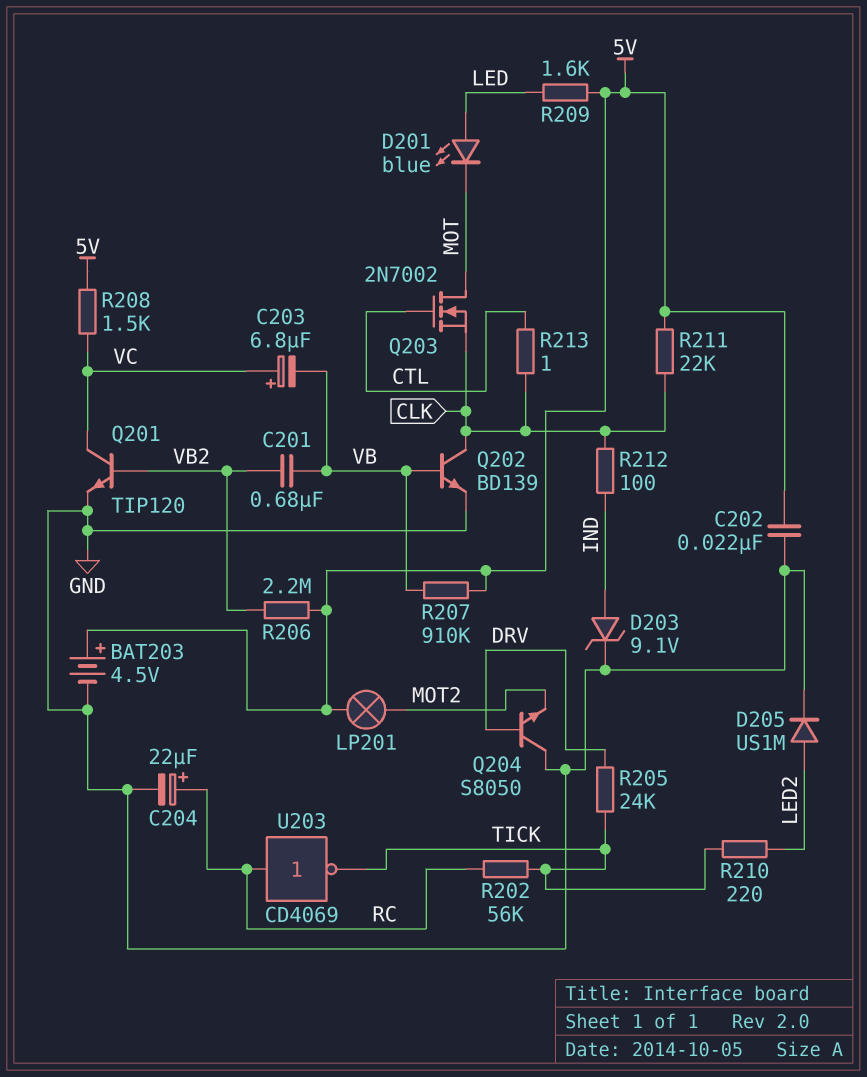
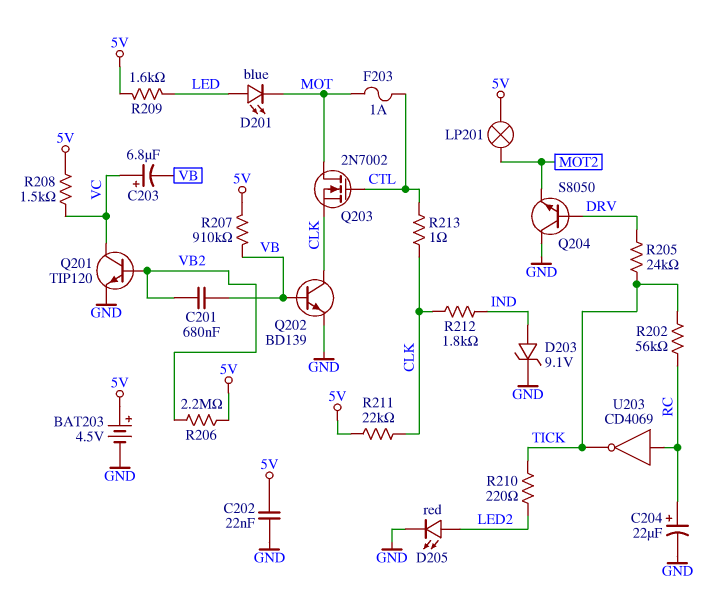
D205: diode US1M (A LED2, K GND) -> LED red (A LED2, K GND)
F203: none -> 1A (CTL, MOT)
R212: 100 (CLK, IND) -> 1.8k (CLK, IND)

